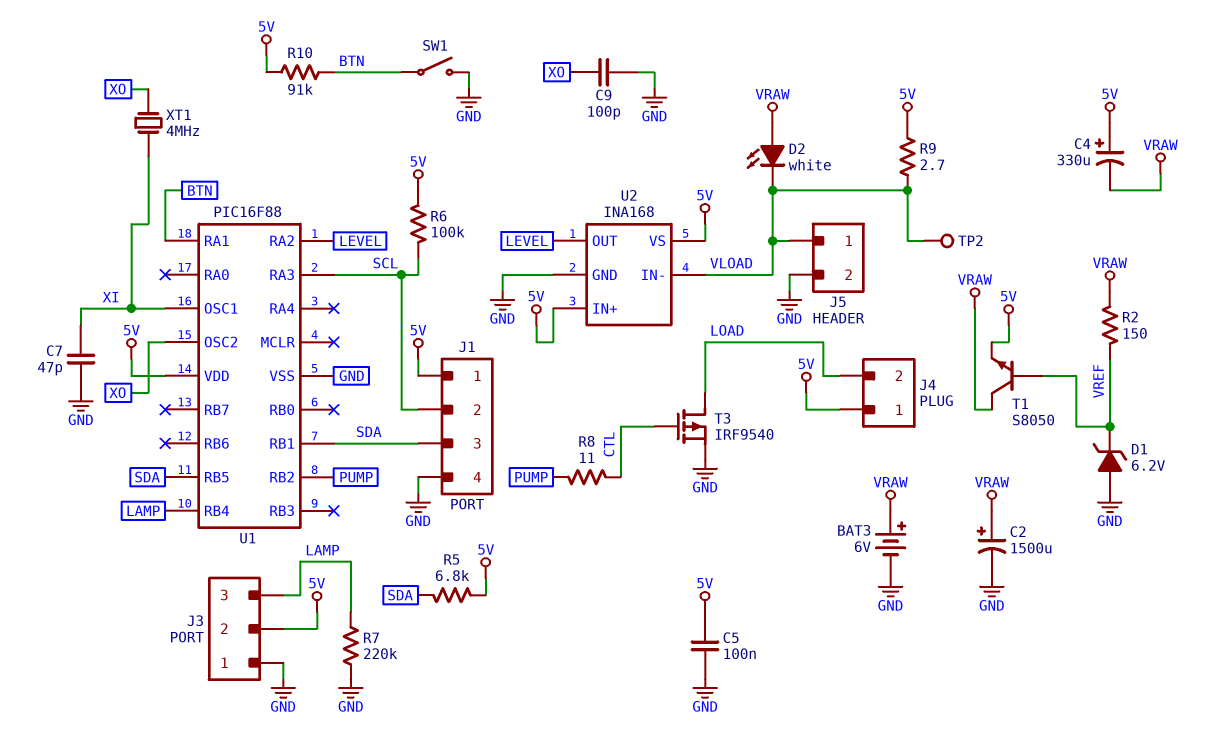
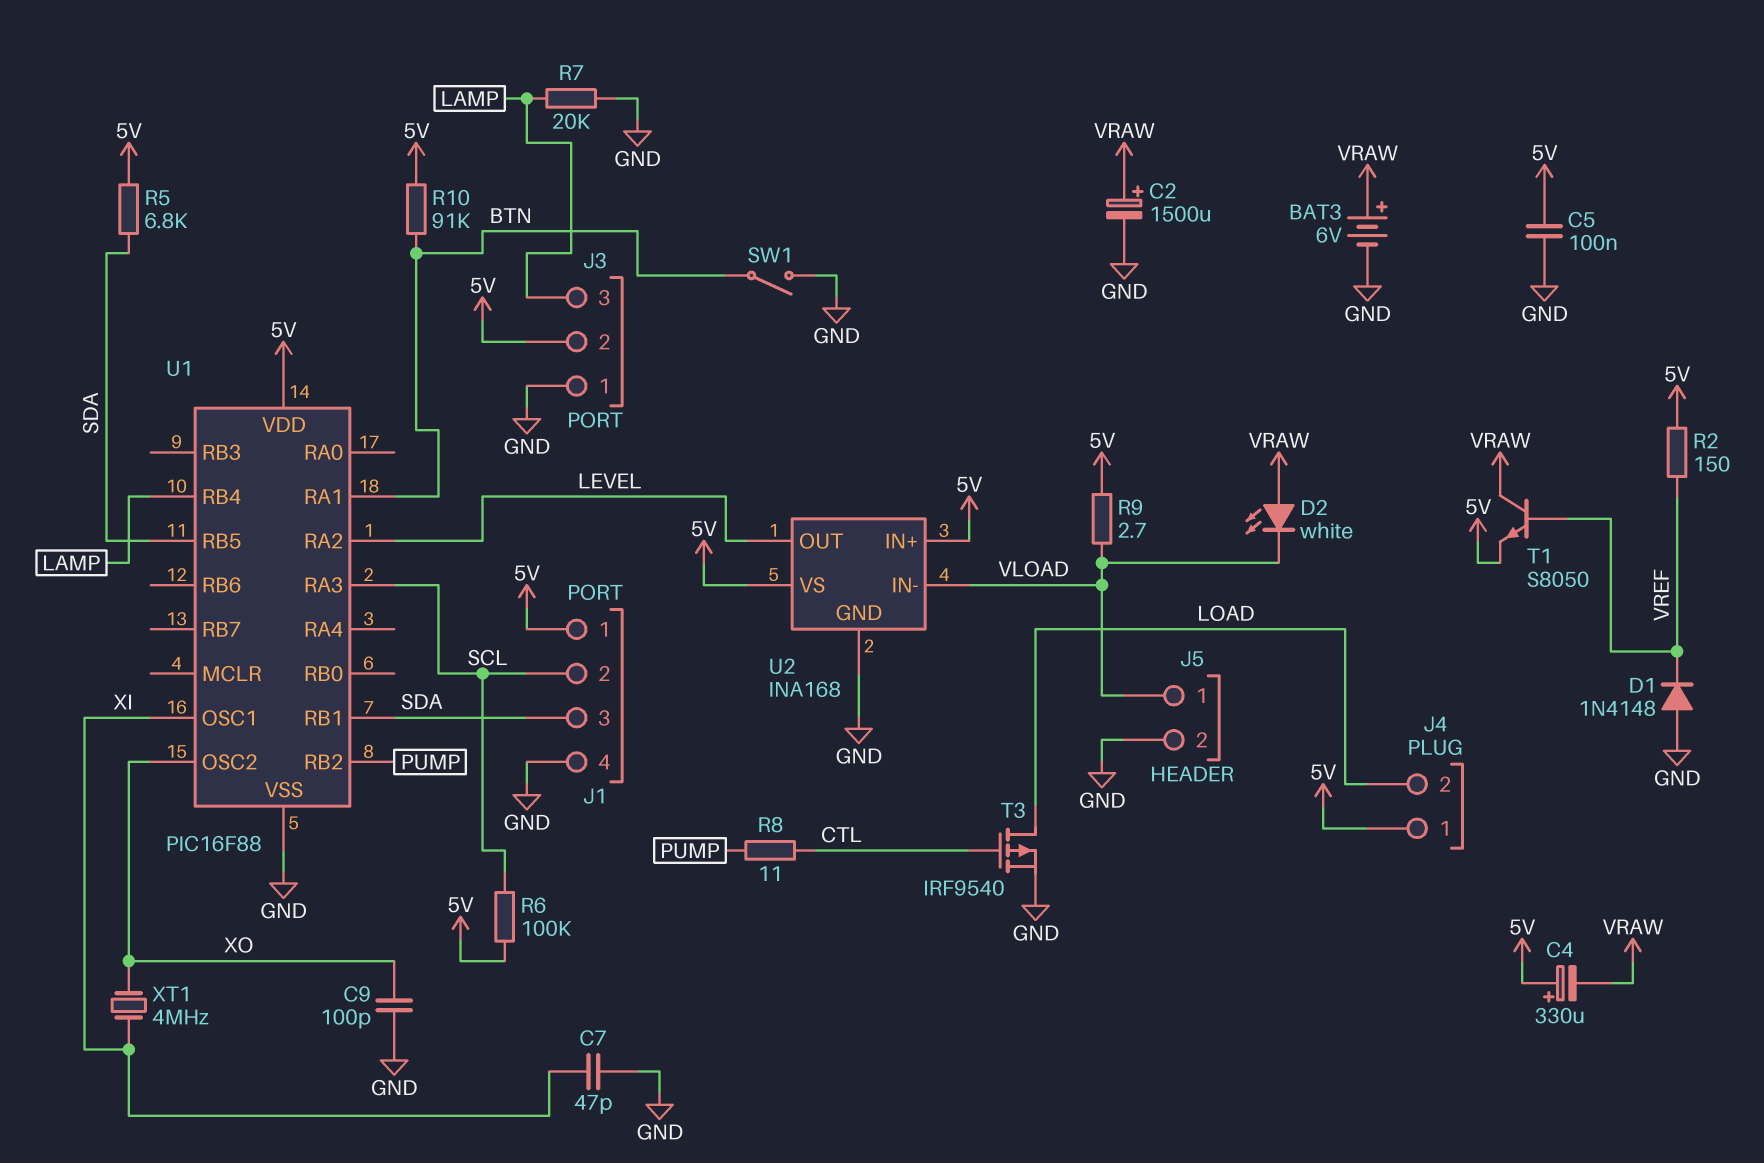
D1: zener 6.2V (A GND, K VREF) -> diode 1N4148 (A GND, K VREF)
R2: 150 (VRAW, VREF) -> 150 (5V, VREF)
R7: 220k (GND, LAMP) -> 20k (GND, LAMP)
TP2: test point (VLOAD) -> none

